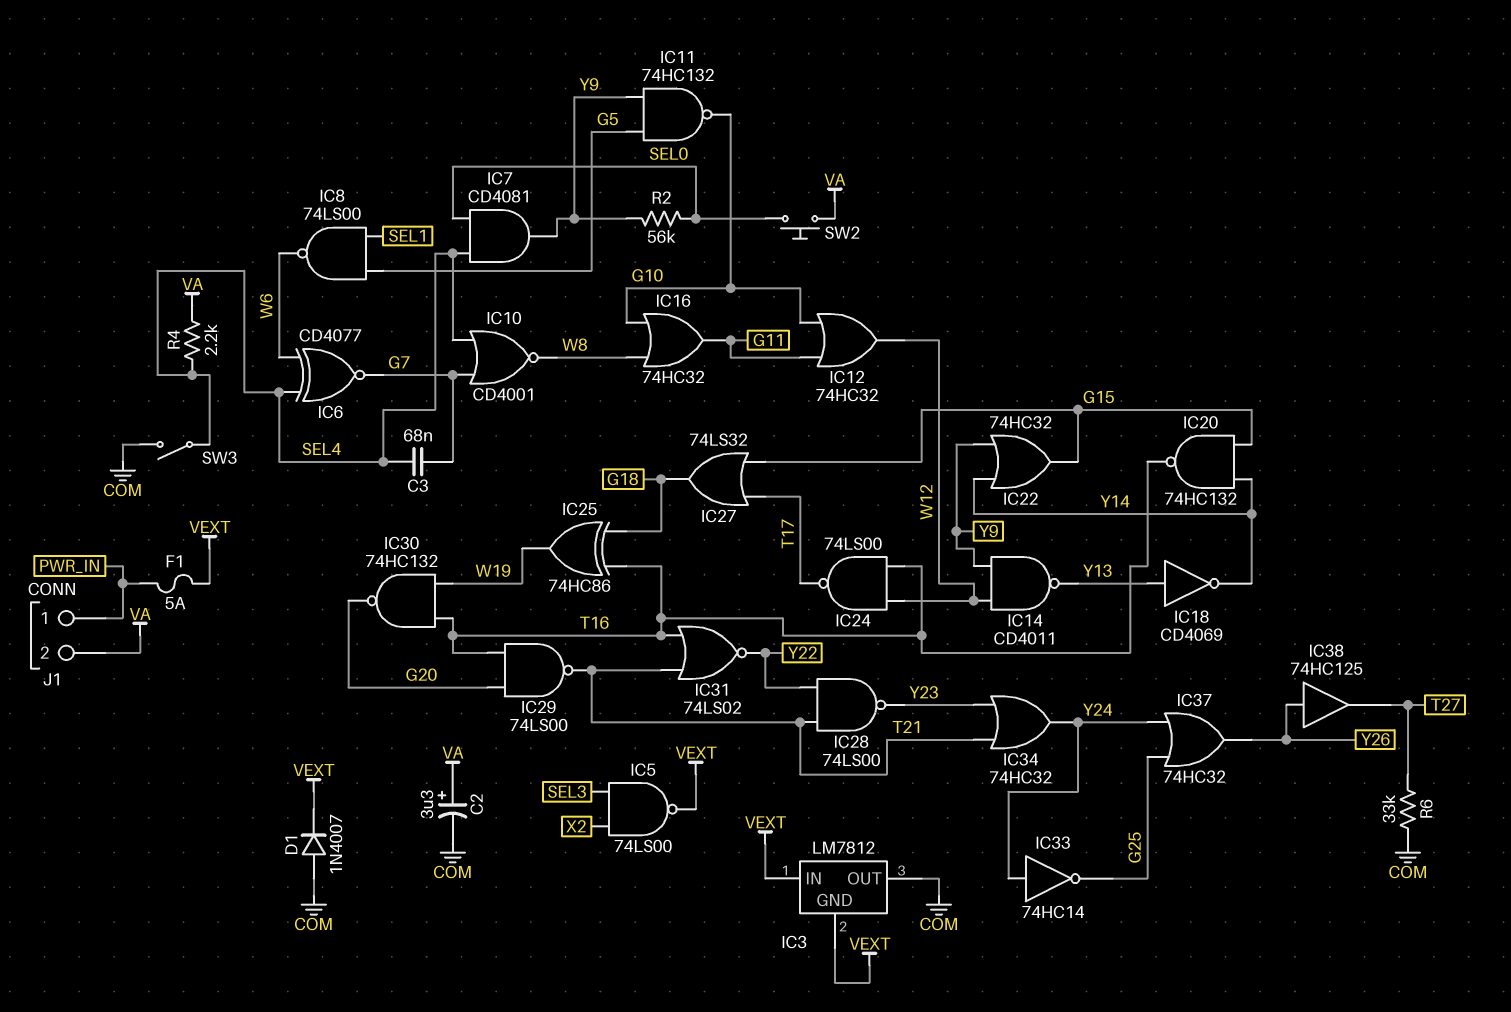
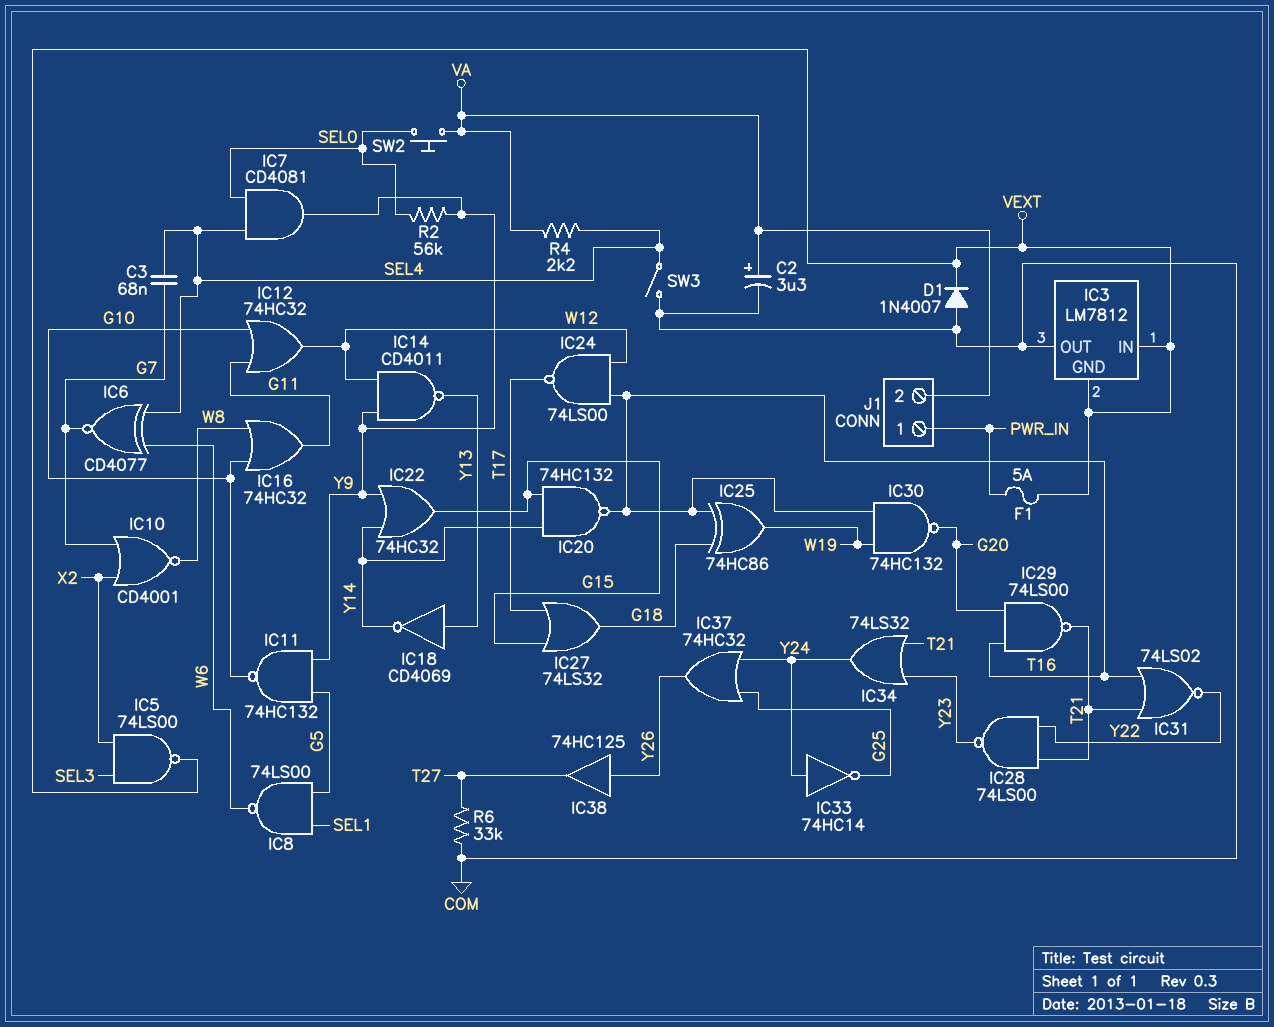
IC10: NOR CD4001 (in G7, in SEL4, out W8) -> NOR CD4001 (in G7, in X2, out W8)
IC34: OR 74HC32 (in T21, in Y23, out Y24) -> OR 74LS32 (in T21, in Y23, out Y24)

